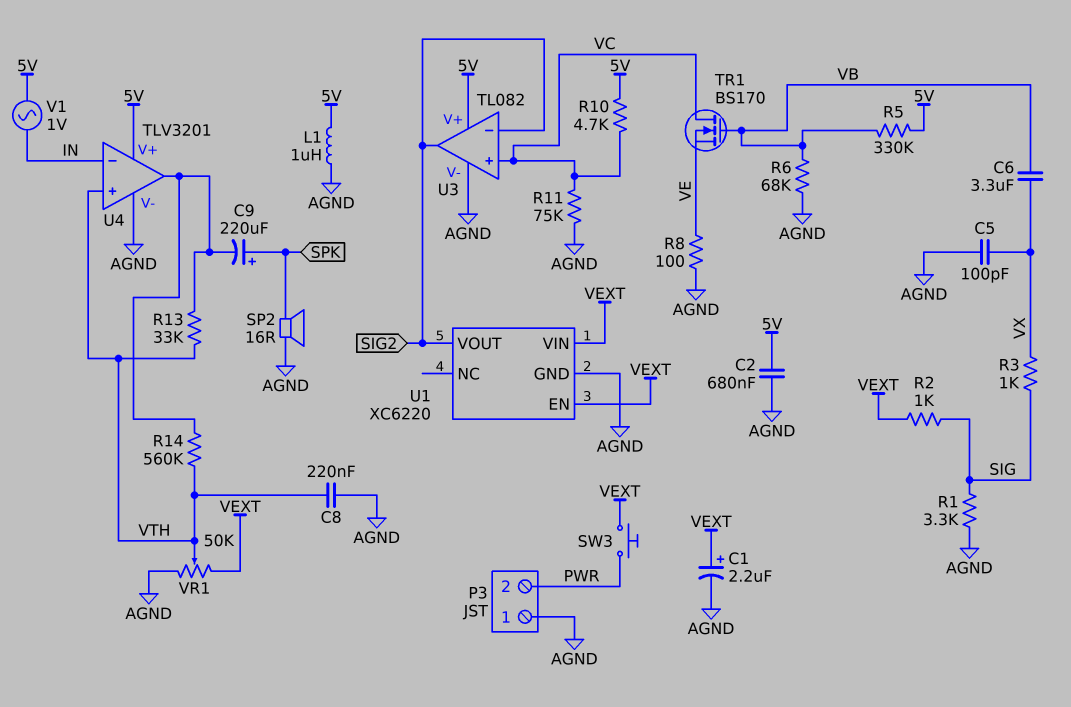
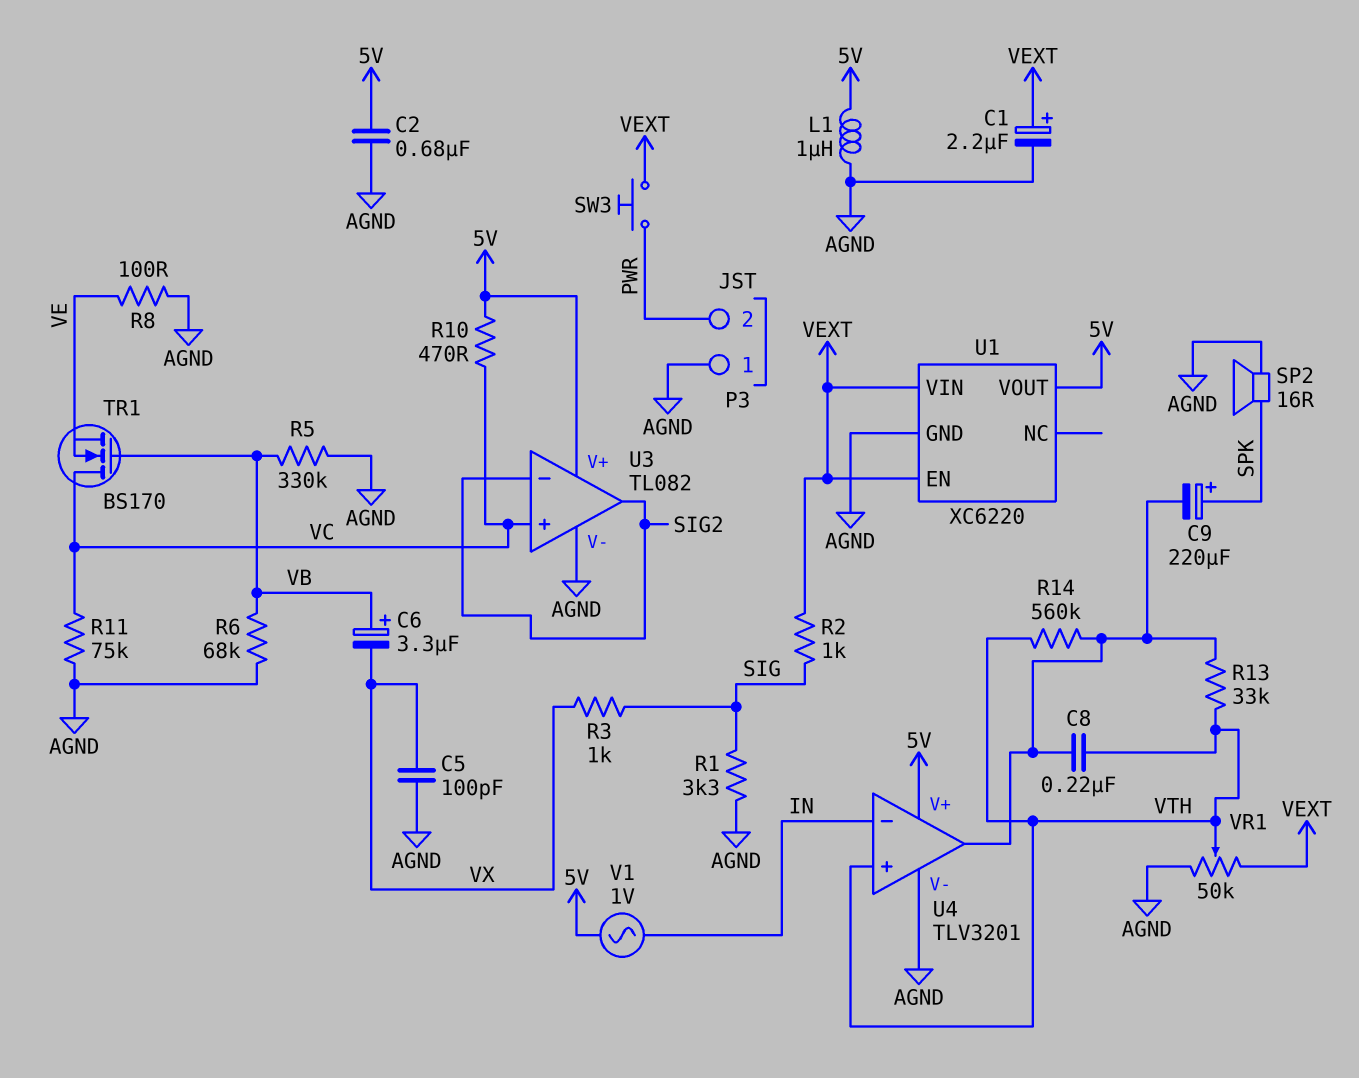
C6: 3.3uF (VB, VX) -> 3.3uF (plus VB, minus VX)
C8: 220nF (AGND, VTH) -> 220nF (U4/out, VTH)
R5: 330k (5V, VB) -> 330k (AGND, VB)
R10: 4.7k (5V, VC) -> 470 (5V, VC)
U1 pin VOUT: SIG2 -> 5V

